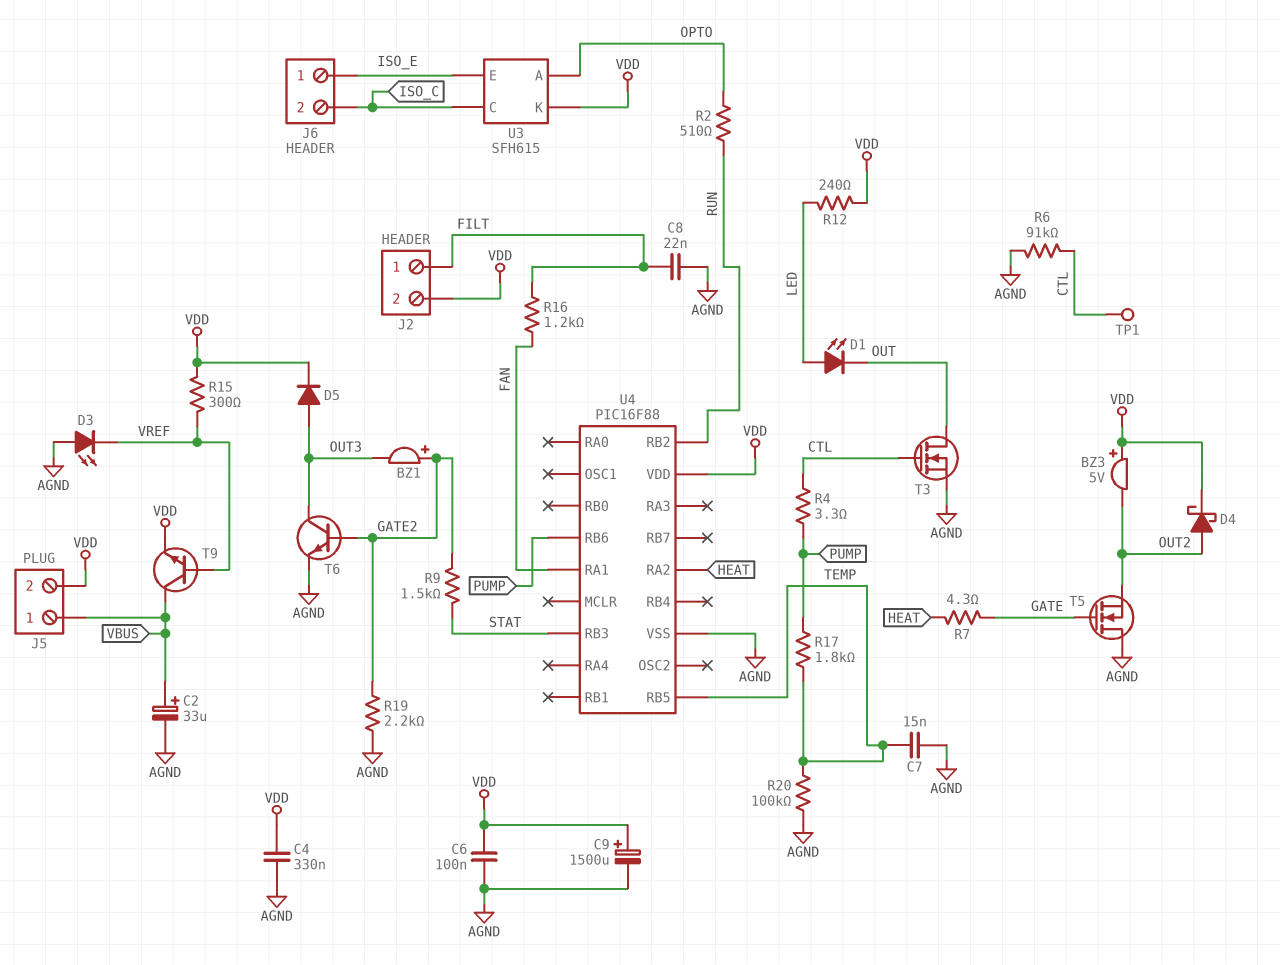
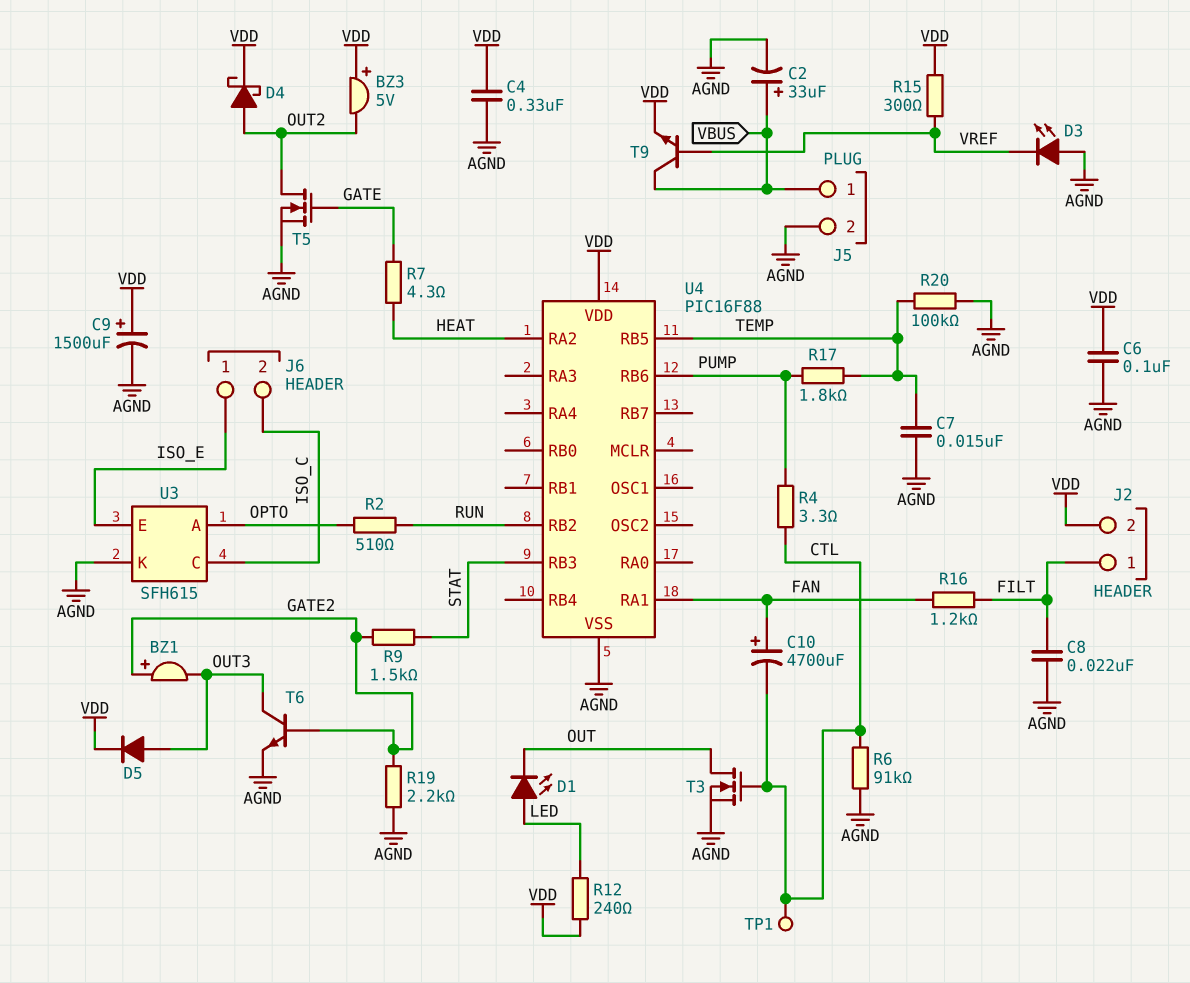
C10: none -> 4700uF (plus FAN, minus CTL)
J5 pin 2: VDD -> AGND
T5: NMOS (G GATE, D AGND, S OUT2) -> NMOS (G GATE, D OUT2, S AGND)
U3 pin K: VDD -> AGND

